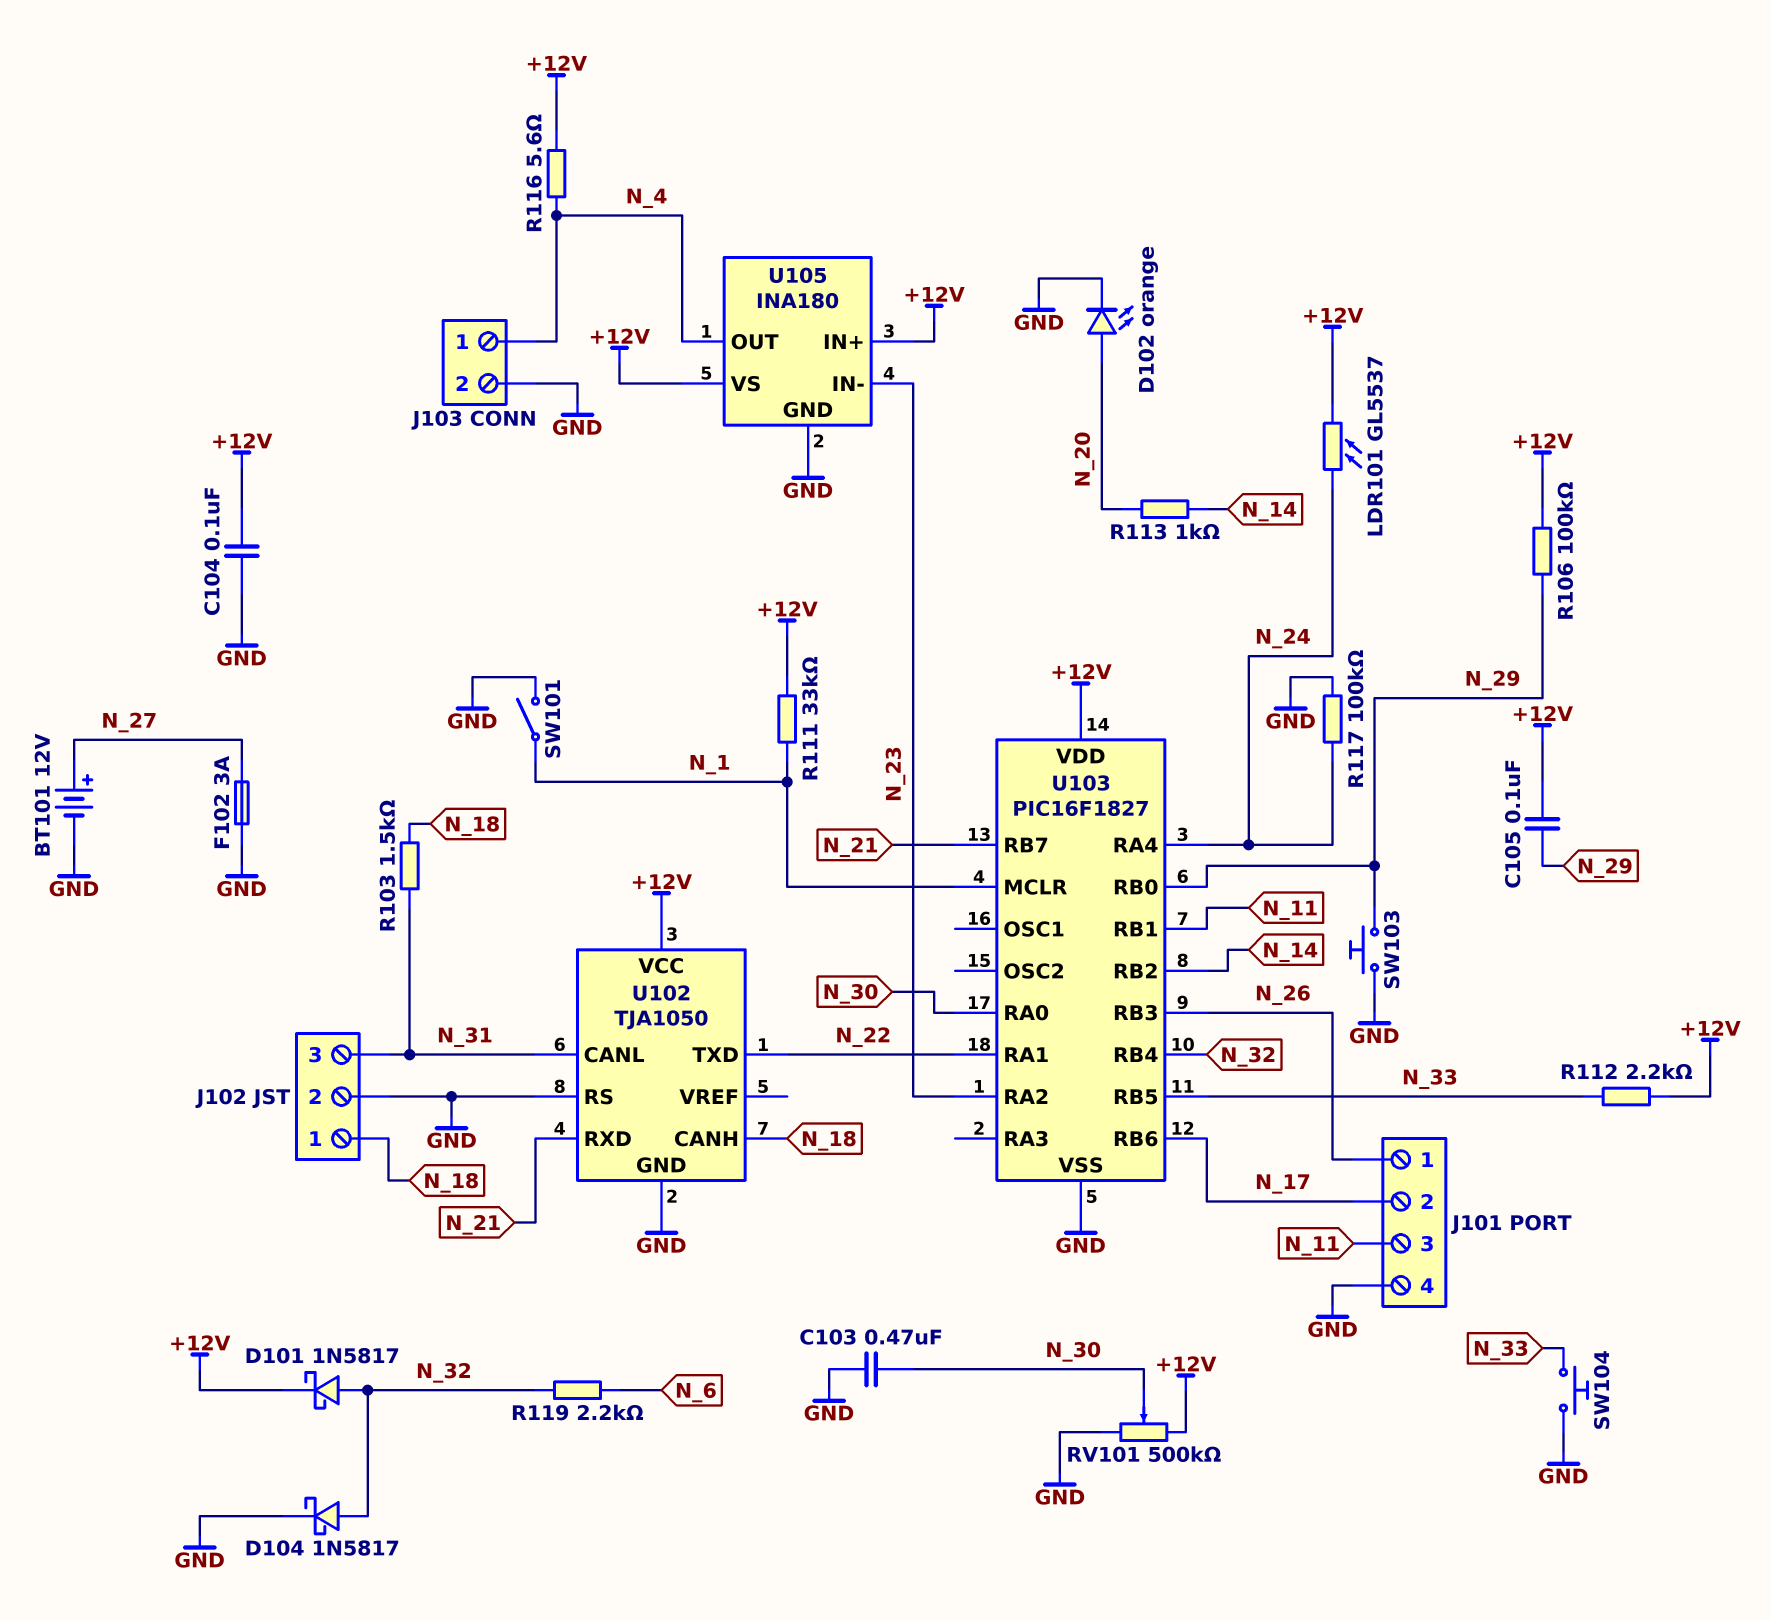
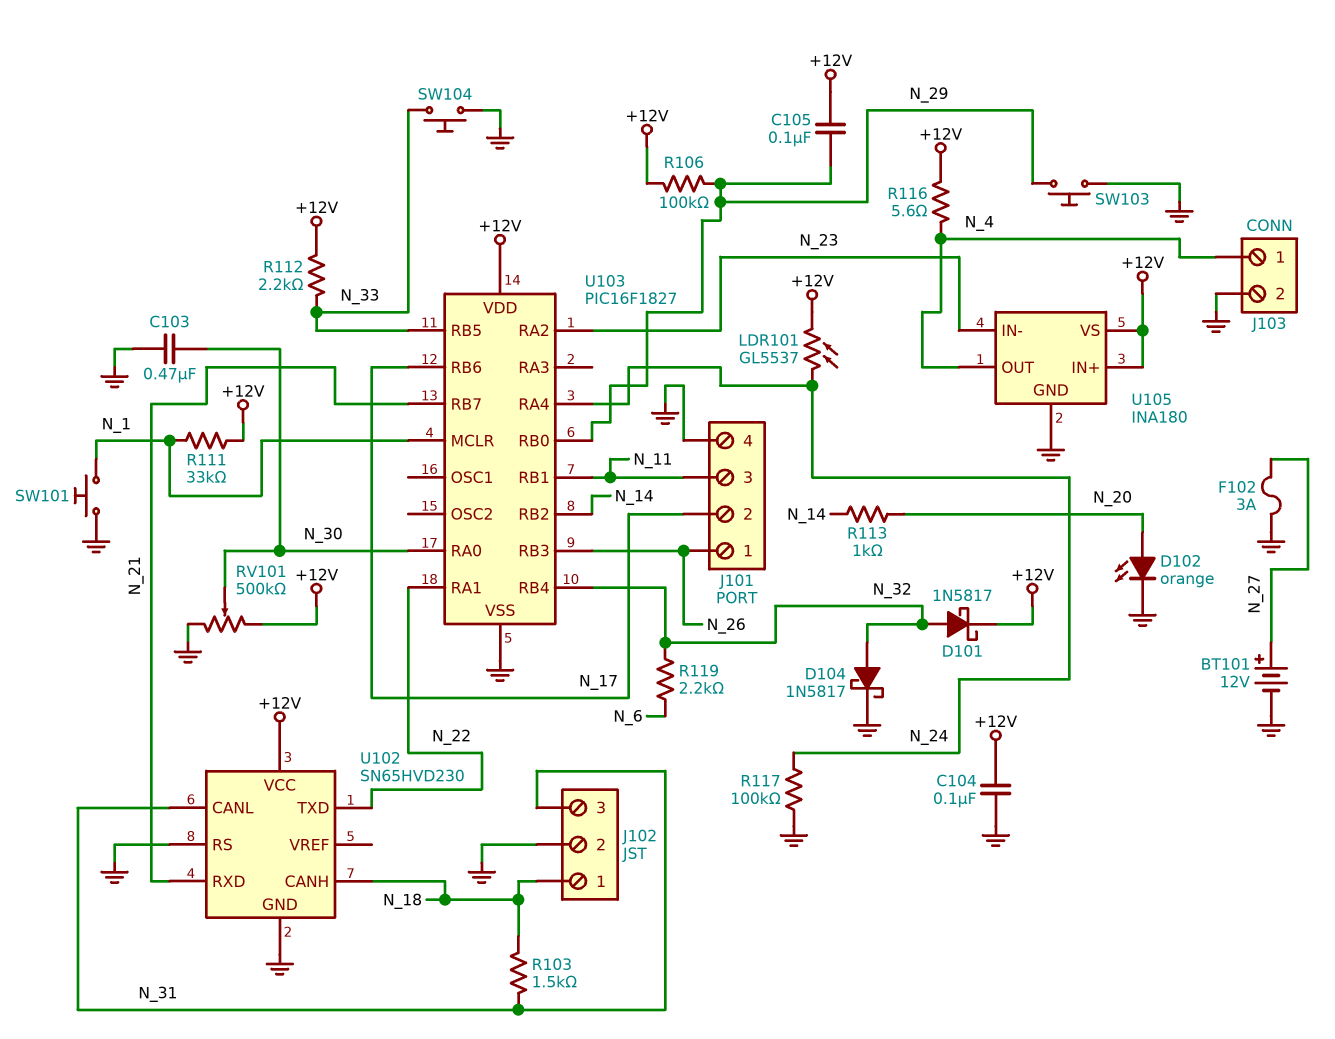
SW101: switch (GND, N_1) -> button (GND, N_1)
U102: TJA1050 -> SN65HVD230

